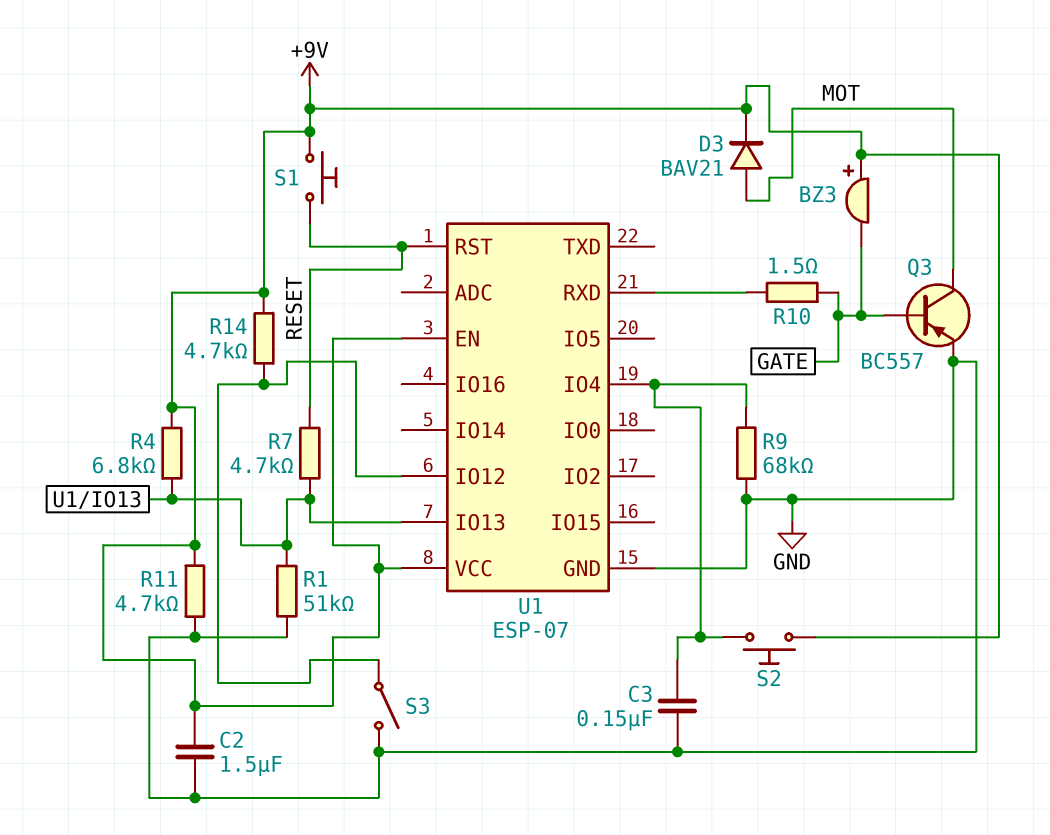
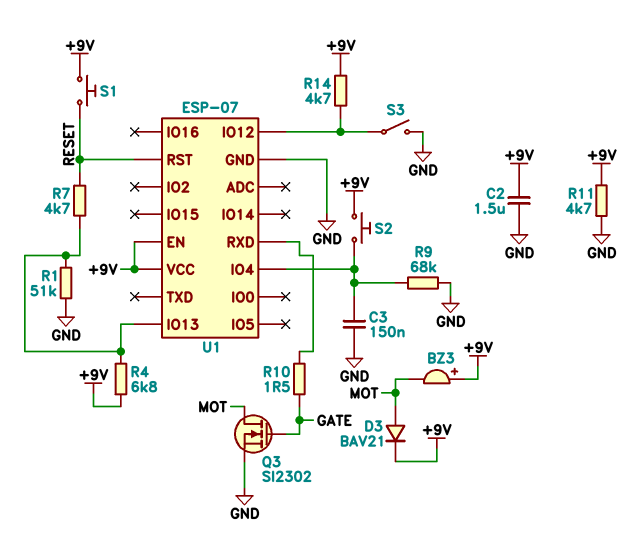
BZ3: buzzer (plus +9V, minus GATE) -> buzzer (plus +9V, minus MOT)
Q3: PNP BC557 (B GATE, C MOT, E GND) -> NMOS SI2302 (G GATE, D MOT, S GND)

